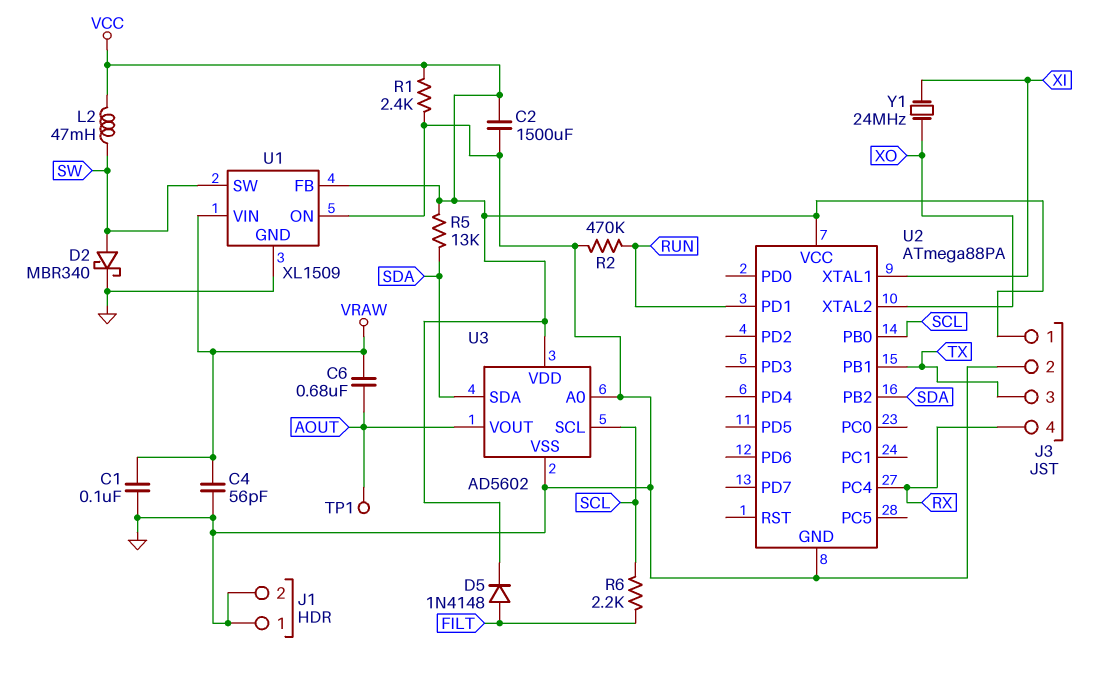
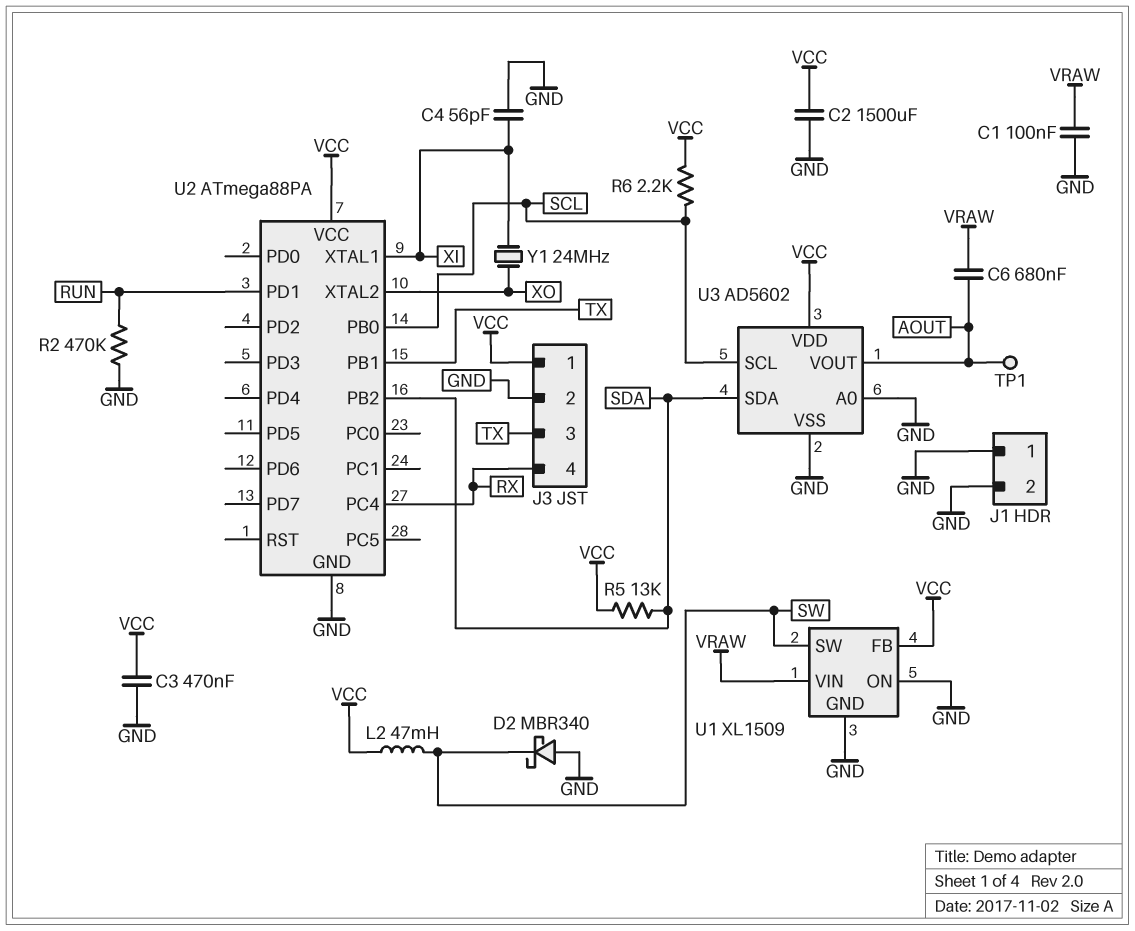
C3: none -> 470nF (GND, VCC)
C4: 56pF (GND, VRAW) -> 56pF (GND, XI)
D2: schottky MBR340 (A SW, K GND) -> schottky MBR340 (A GND, K SW)
D5: diode 1N4148 (A FILT, K VCC) -> none
R1: 2.4k (GND, VCC) -> none
R6: 2.2k (FILT, SCL) -> 2.2k (SCL, VCC)

